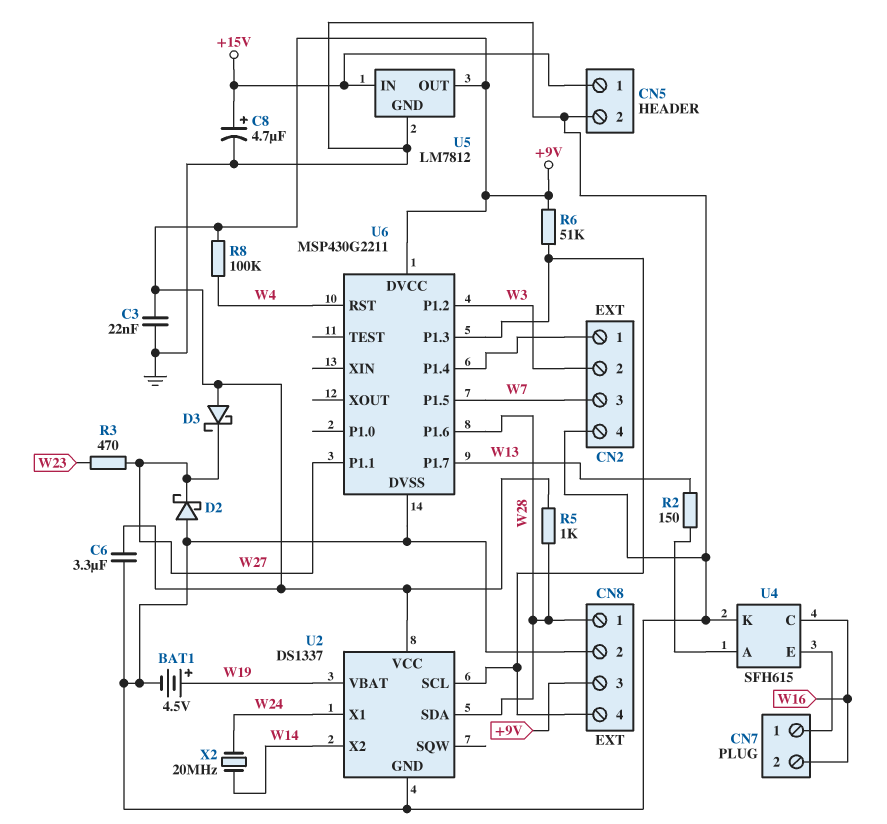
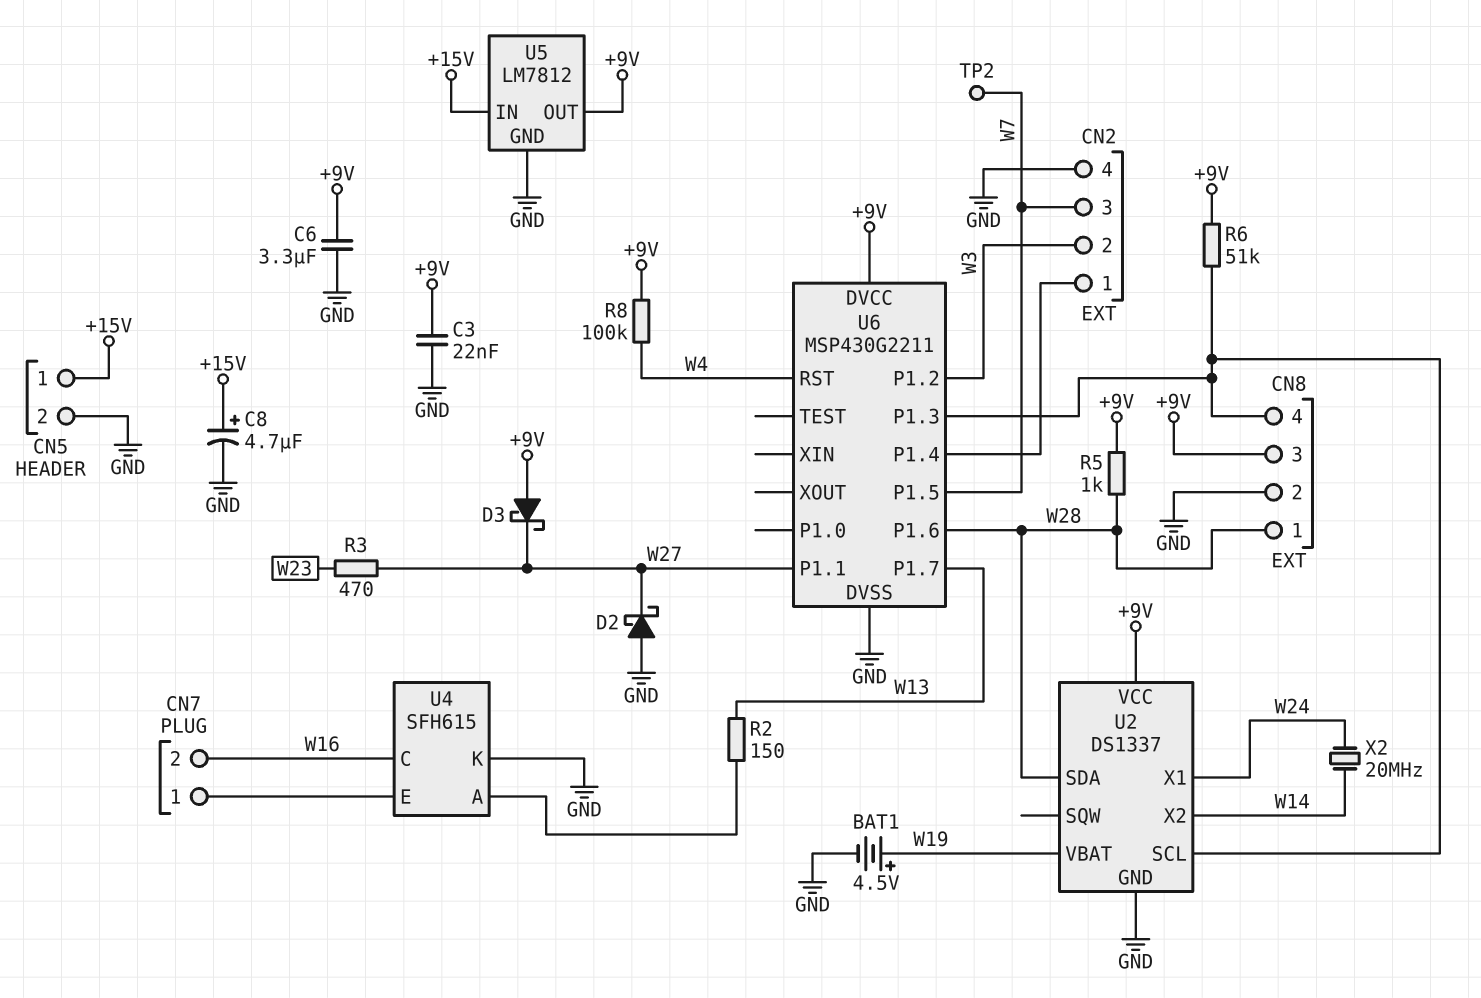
TP2: none -> test point (W7)

